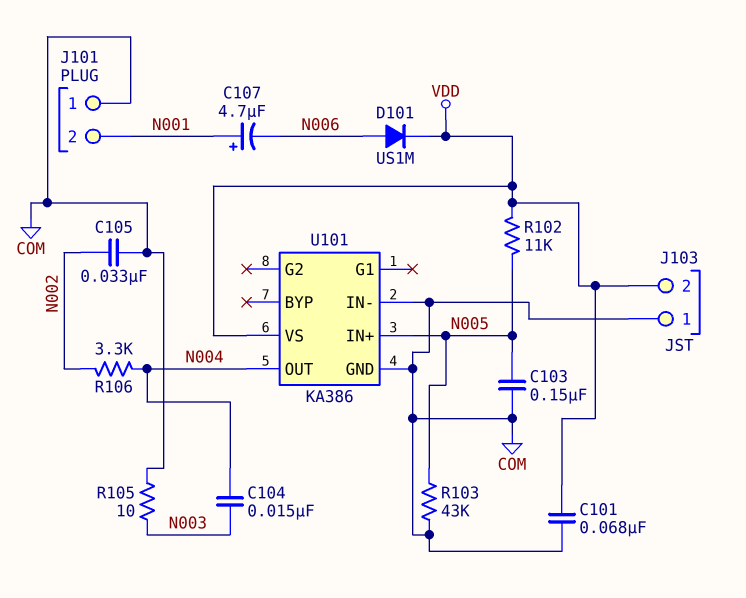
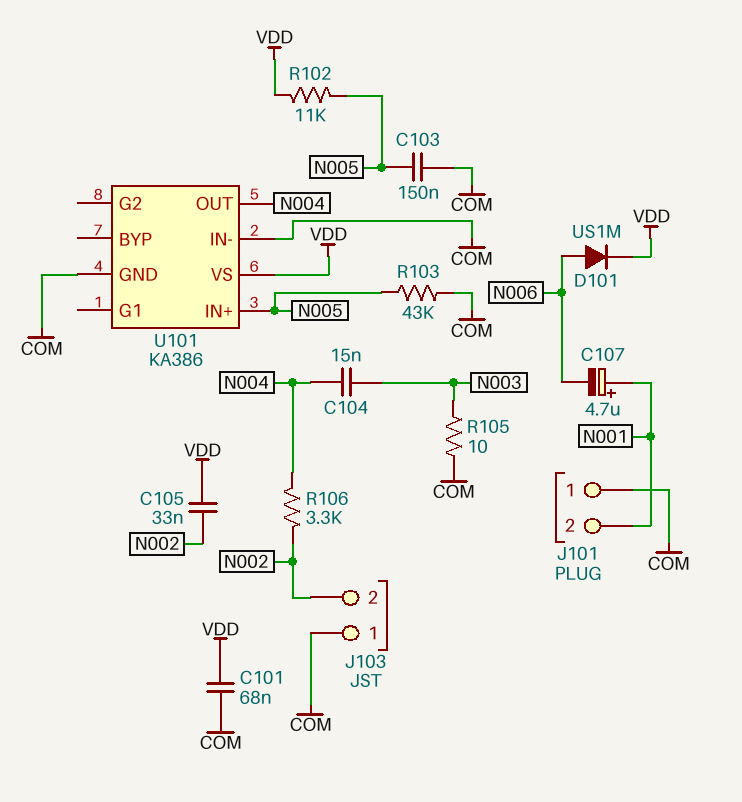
C105: 33nF (COM, N002) -> 33nF (N002, VDD)
J103 pin 2: VDD -> N002

